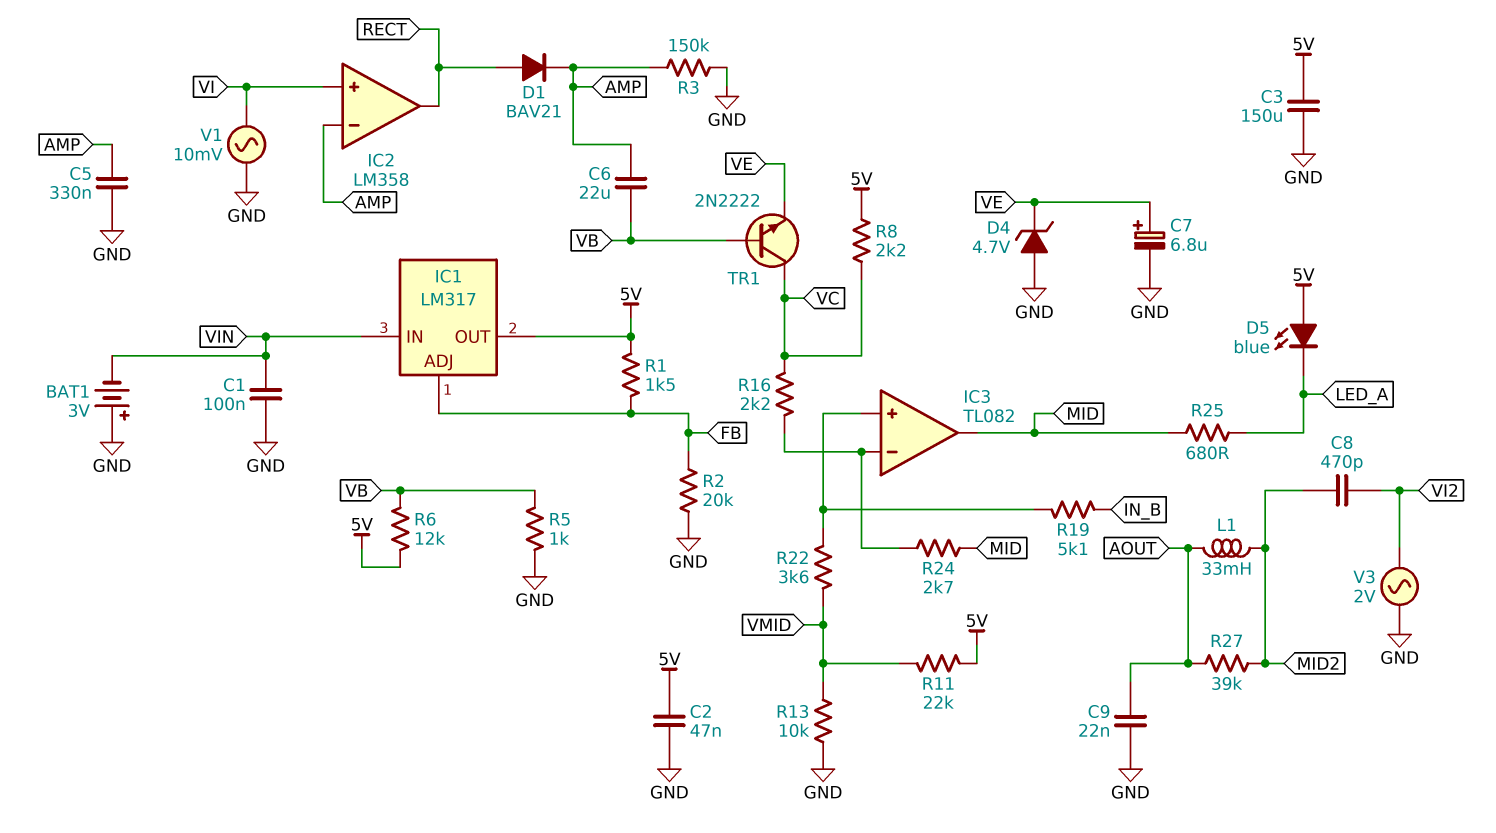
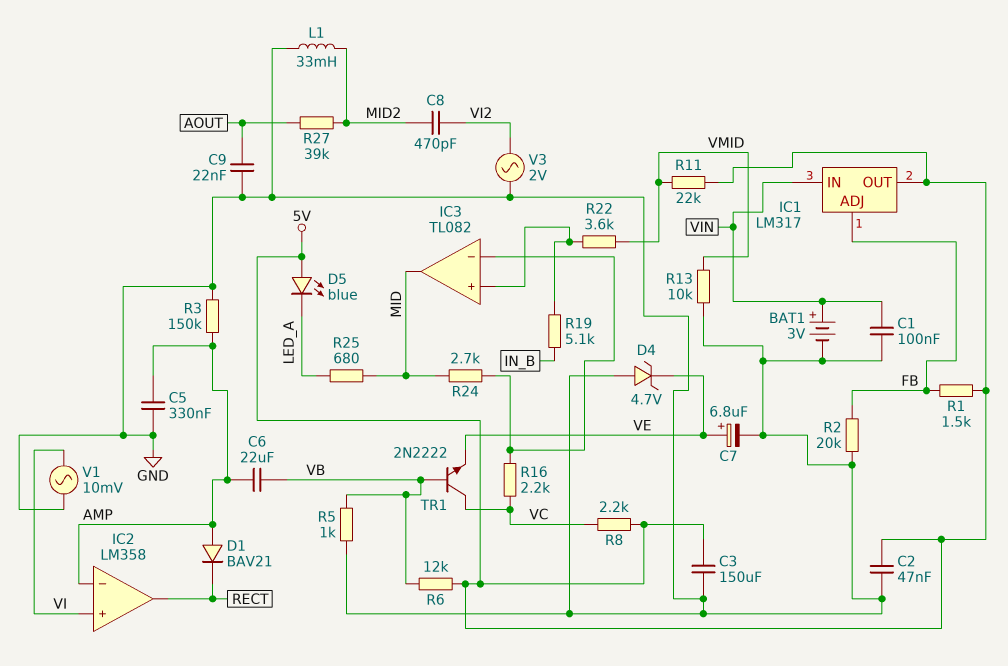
BAT1: 3V (plus GND, minus VIN) -> 3V (plus VIN, minus GND)
D1: diode BAV21 (A RECT, K AMP) -> diode BAV21 (A AMP, K RECT)
L1: 33mH (AOUT, MID2) -> 33mH (GND, MID2)

